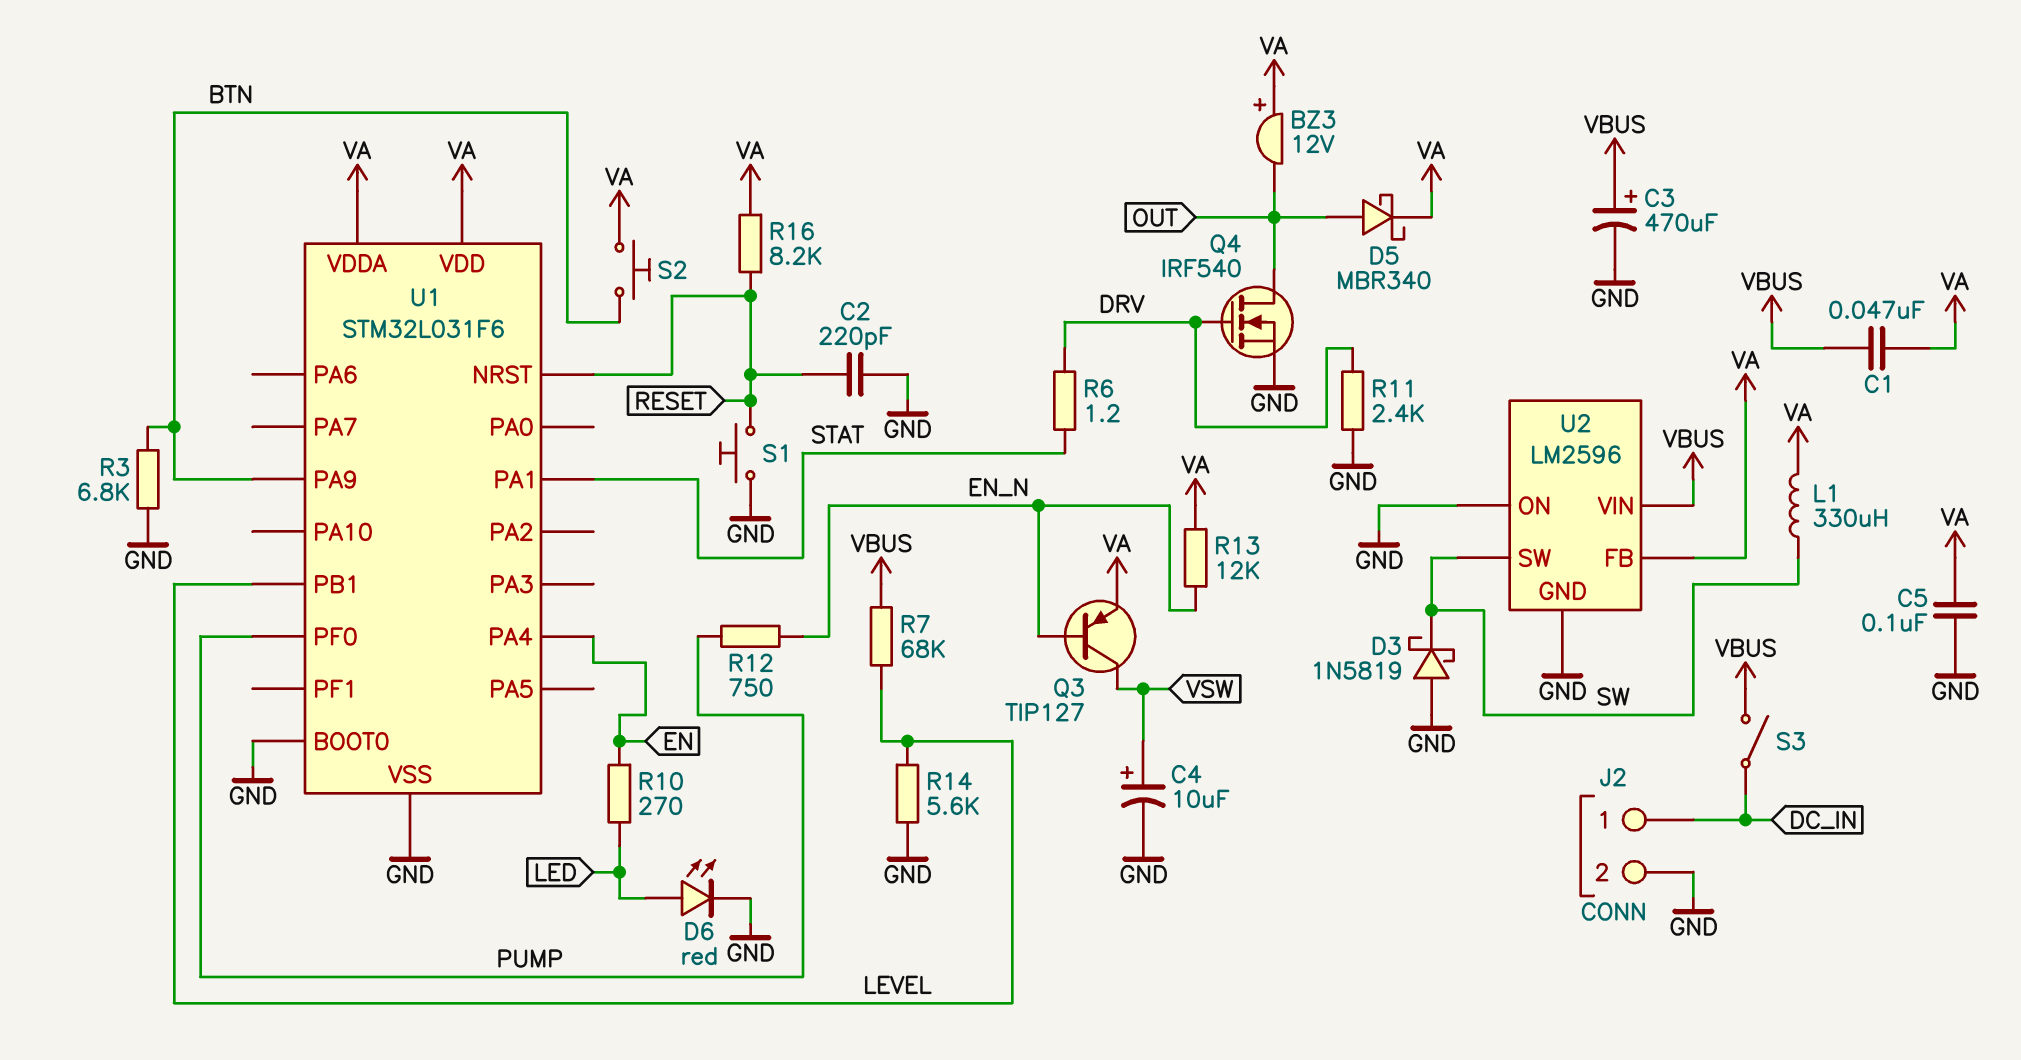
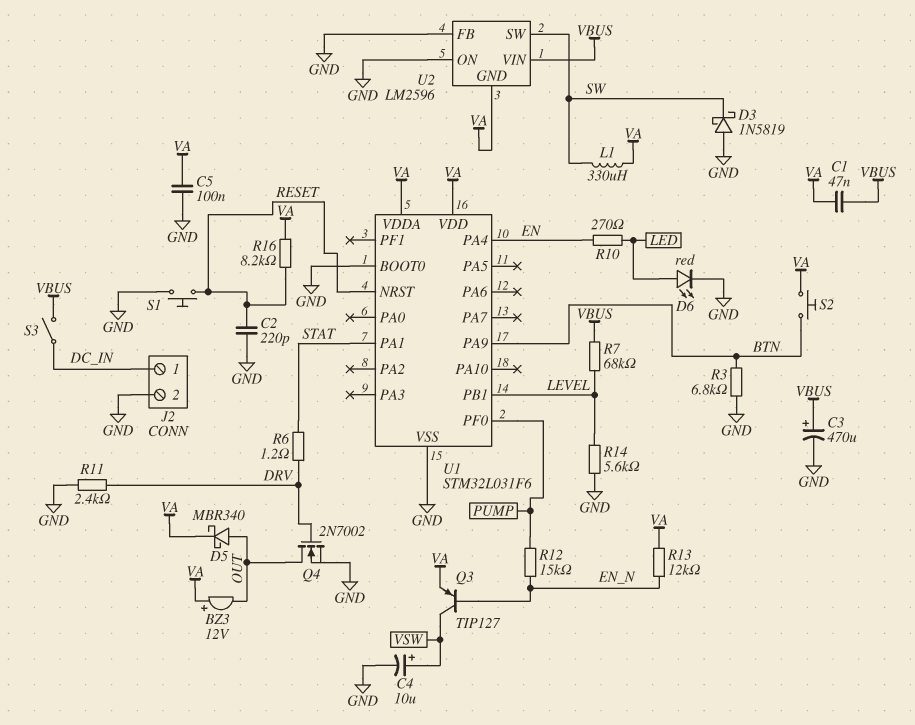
Q4: NMOS IRF540 (G DRV, D OUT, S GND) -> NMOS 2N7002 (G DRV, D OUT, S GND)
R12: 750 (EN_N, PUMP) -> 15k (EN_N, PUMP)
U2 pin FB: VA -> GND
U2 pin GND: GND -> VA

